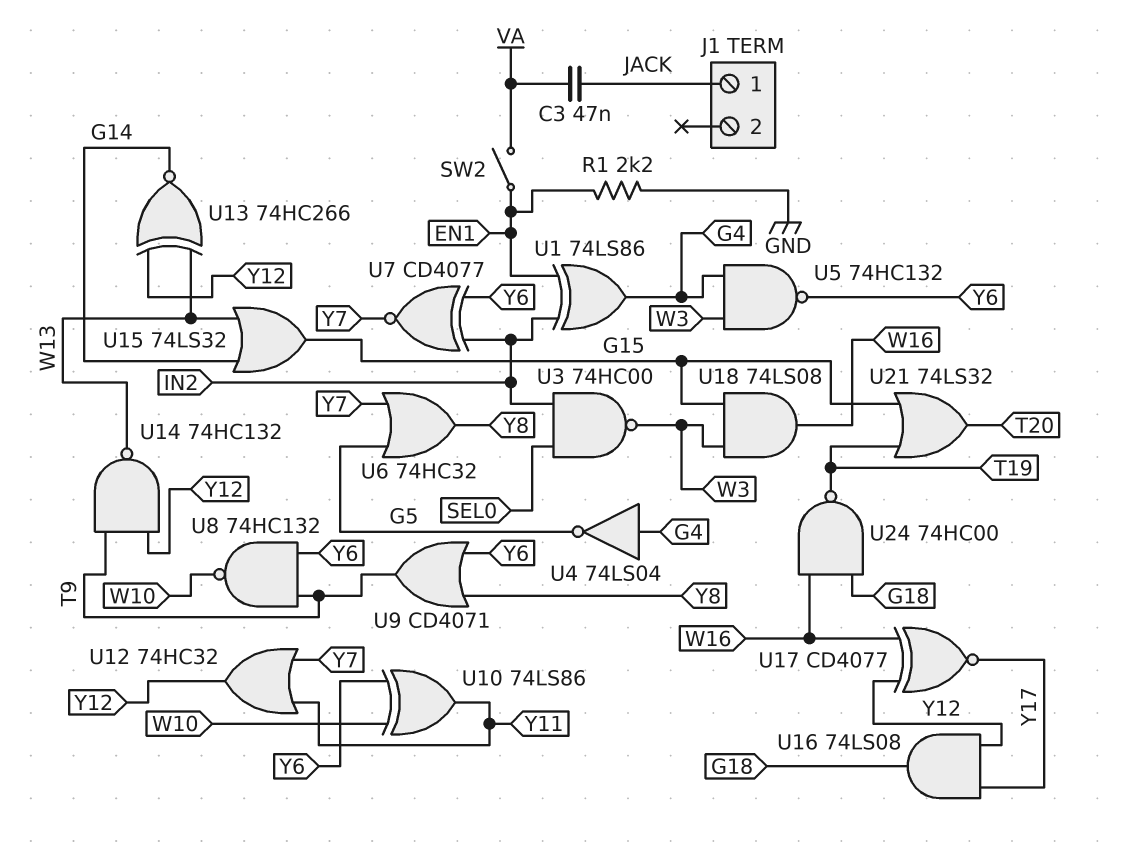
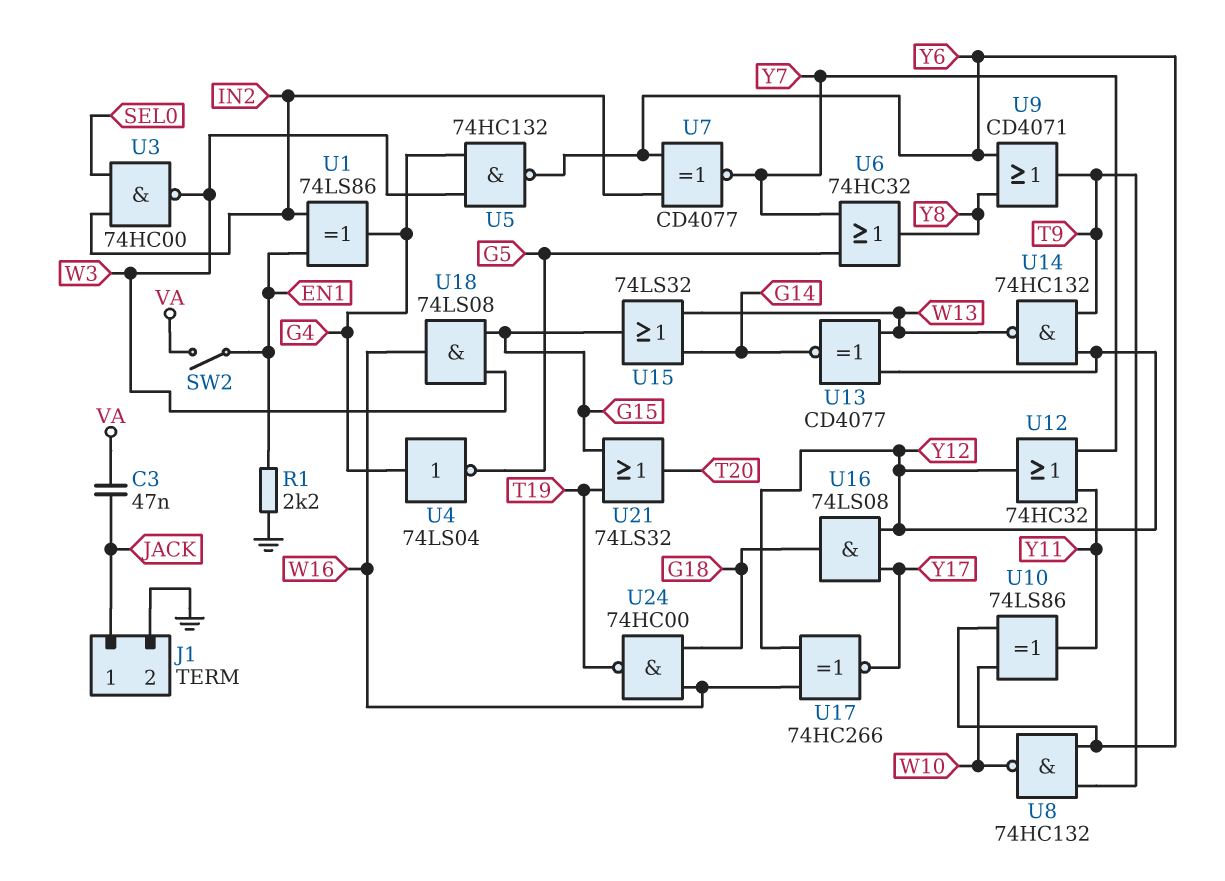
J1 pin 2: none -> GND
U13: XNOR 74HC266 (in W13, in Y12, out G14) -> XNOR CD4077 (in W13, in Y12, out G14)
U17: XNOR CD4077 (in W16, in Y12, out Y17) -> XNOR 74HC266 (in W16, in Y12, out Y17)

